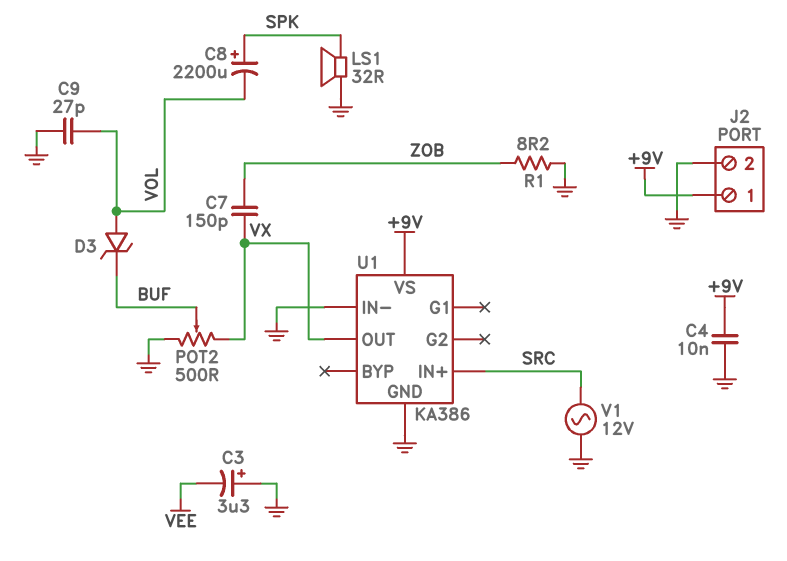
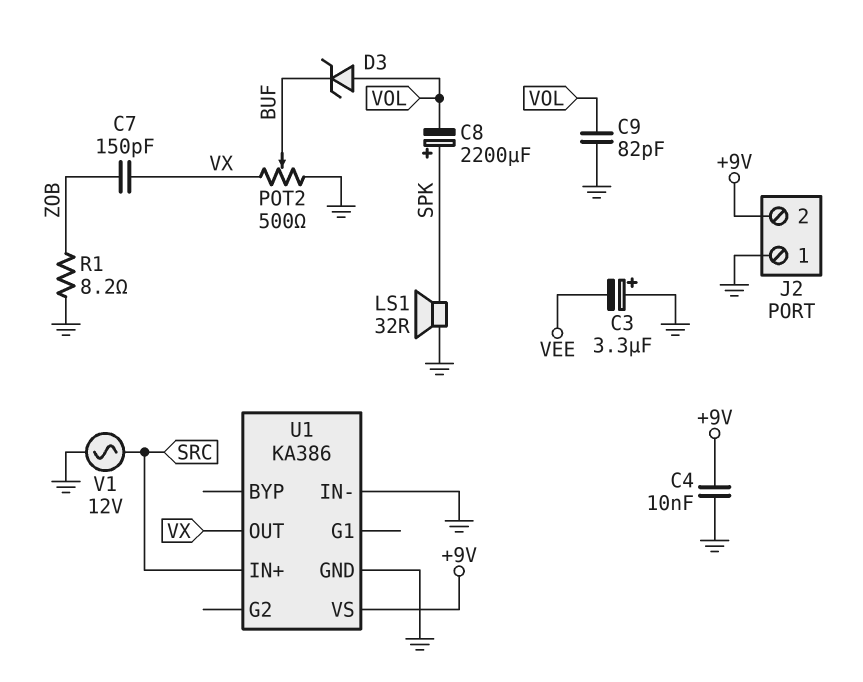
C9: 27pF (GND, VOL) -> 82pF (GND, VOL)
J2 pin 1: +9V -> GND
J2 pin 2: GND -> +9V

